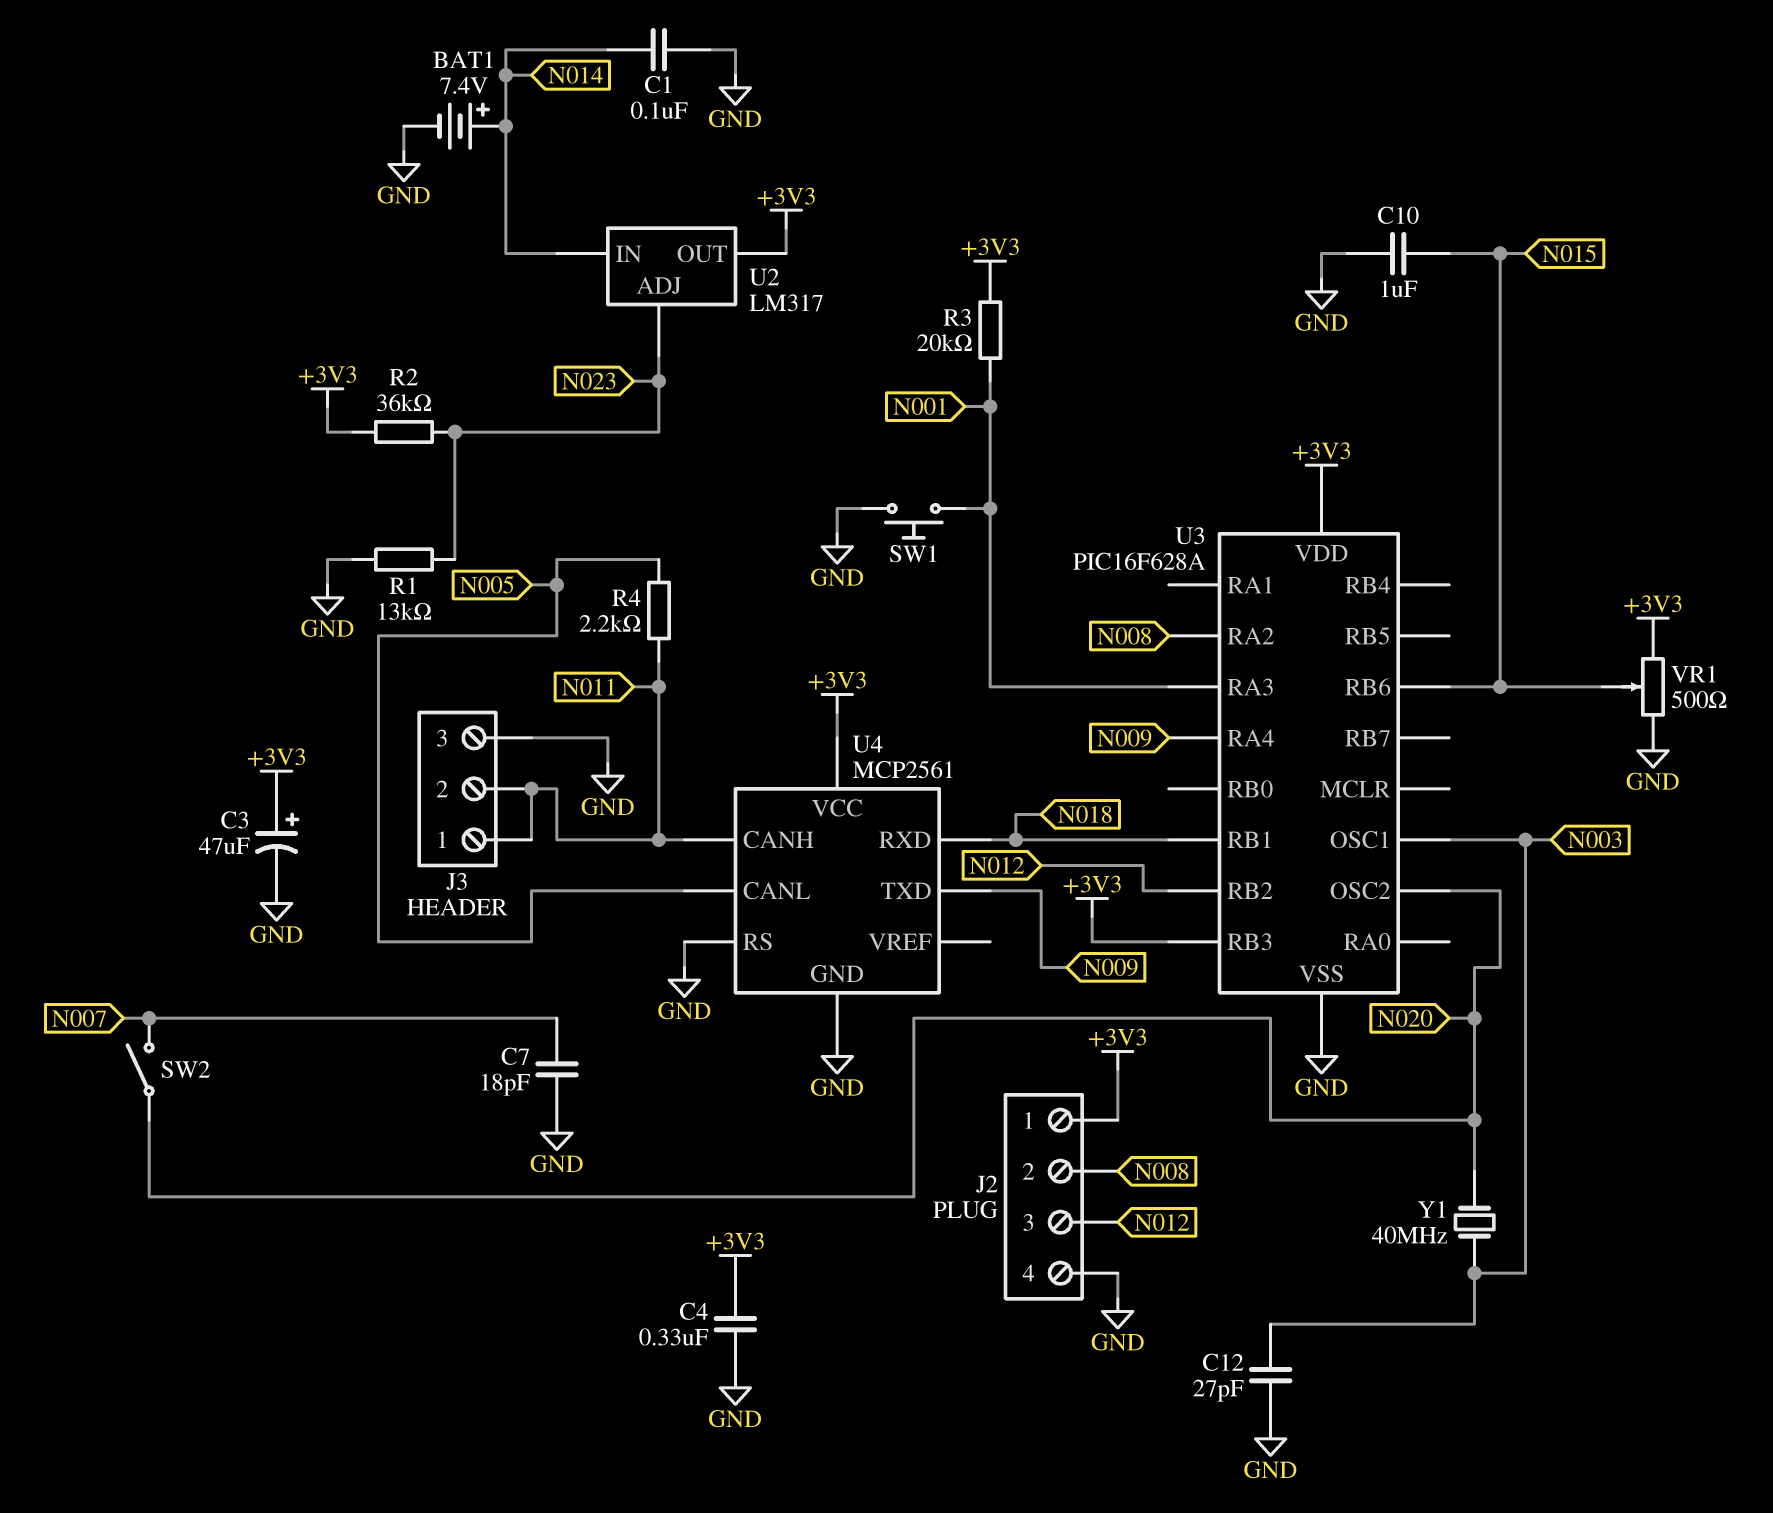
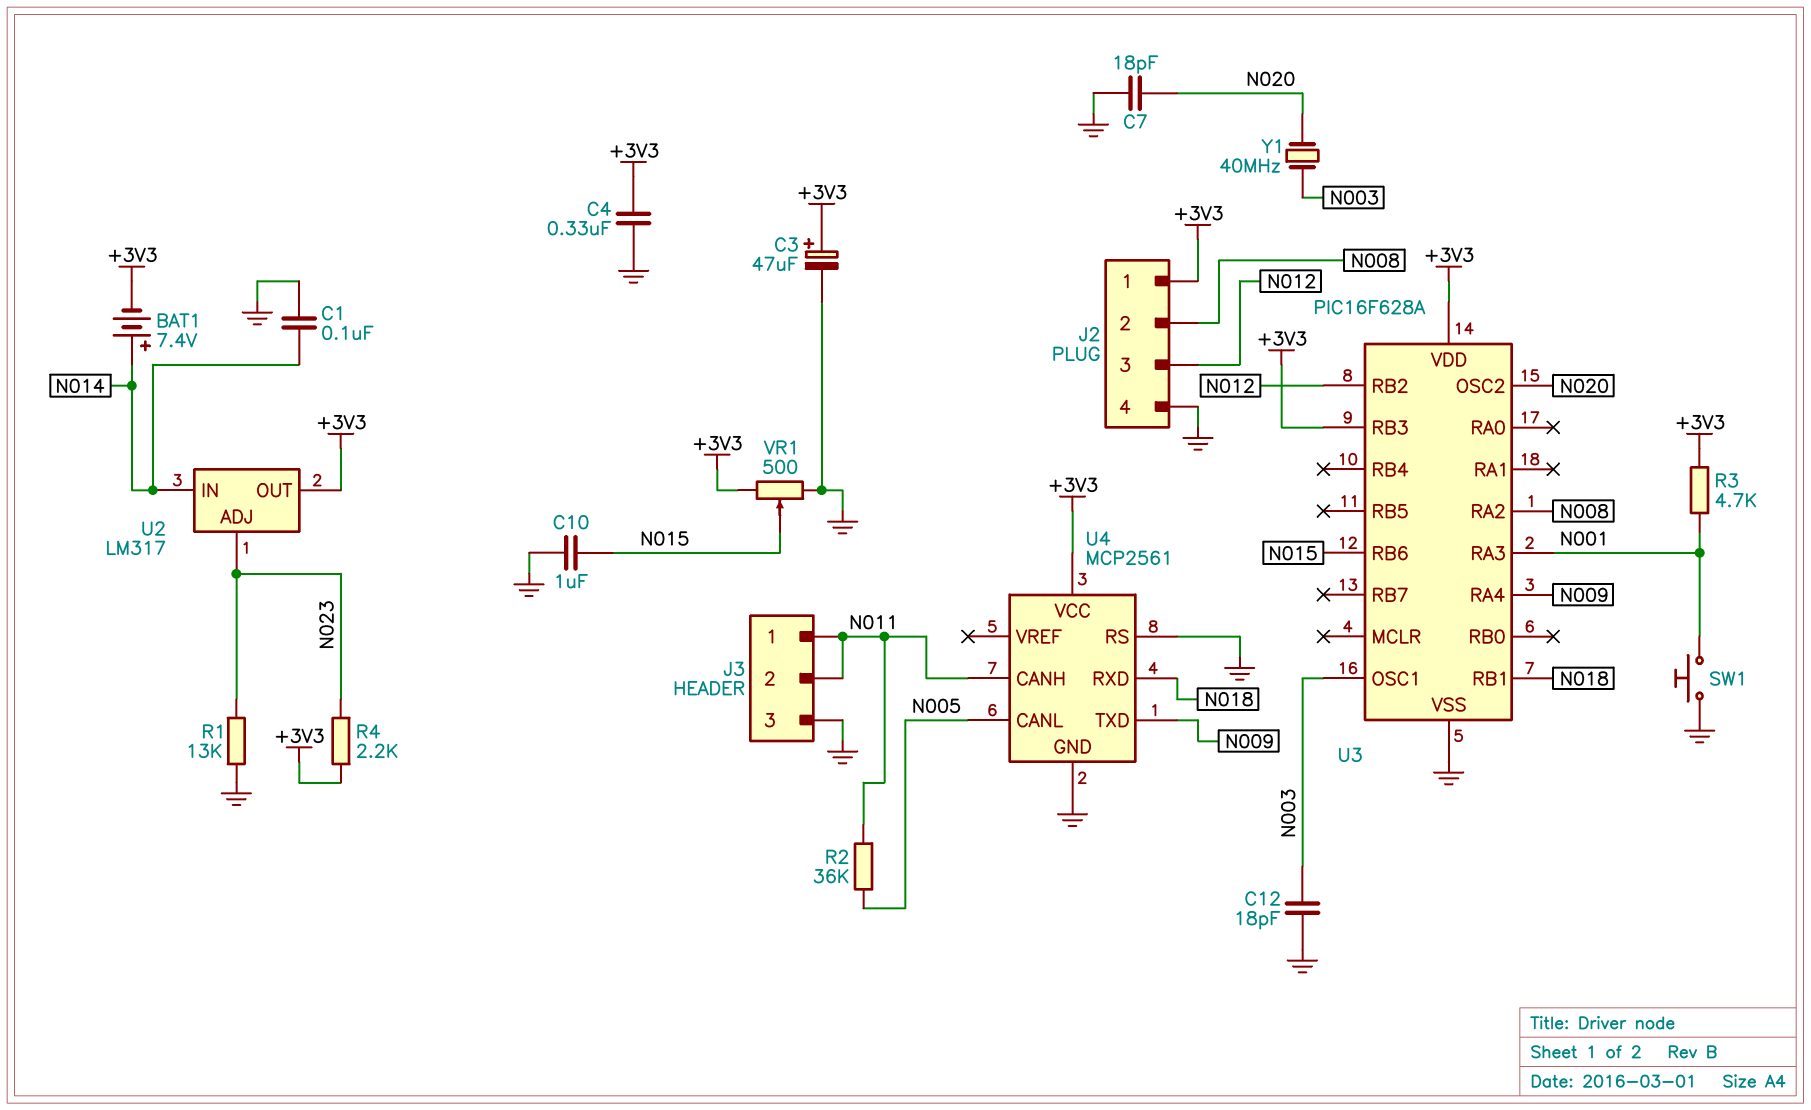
BAT1: 7.4V (plus N014, minus GND) -> 7.4V (plus N014, minus +3V3)
C7: 18pF (GND, N007) -> 18pF (GND, N020)
C12: 27pF (GND, N003) -> 18pF (GND, N003)
R2: 36k (+3V3, N023) -> 36k (N005, N011)
R3: 20k (+3V3, N001) -> 4.7k (+3V3, N001)
R4: 2.2k (N005, N011) -> 2.2k (+3V3, N023)
SW2: switch (N007, N020) -> none

